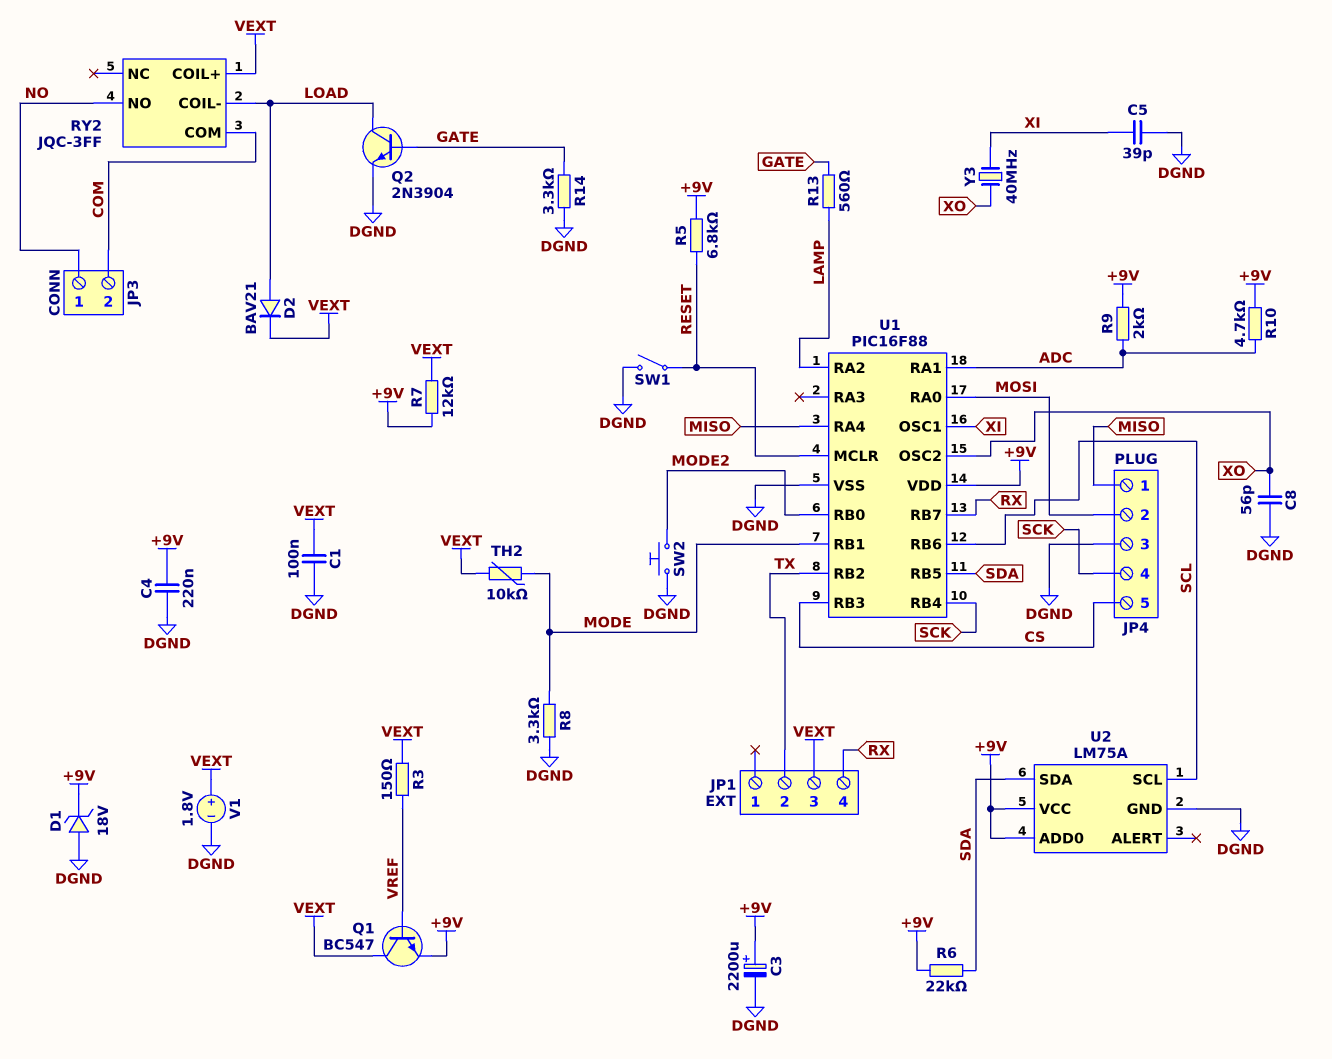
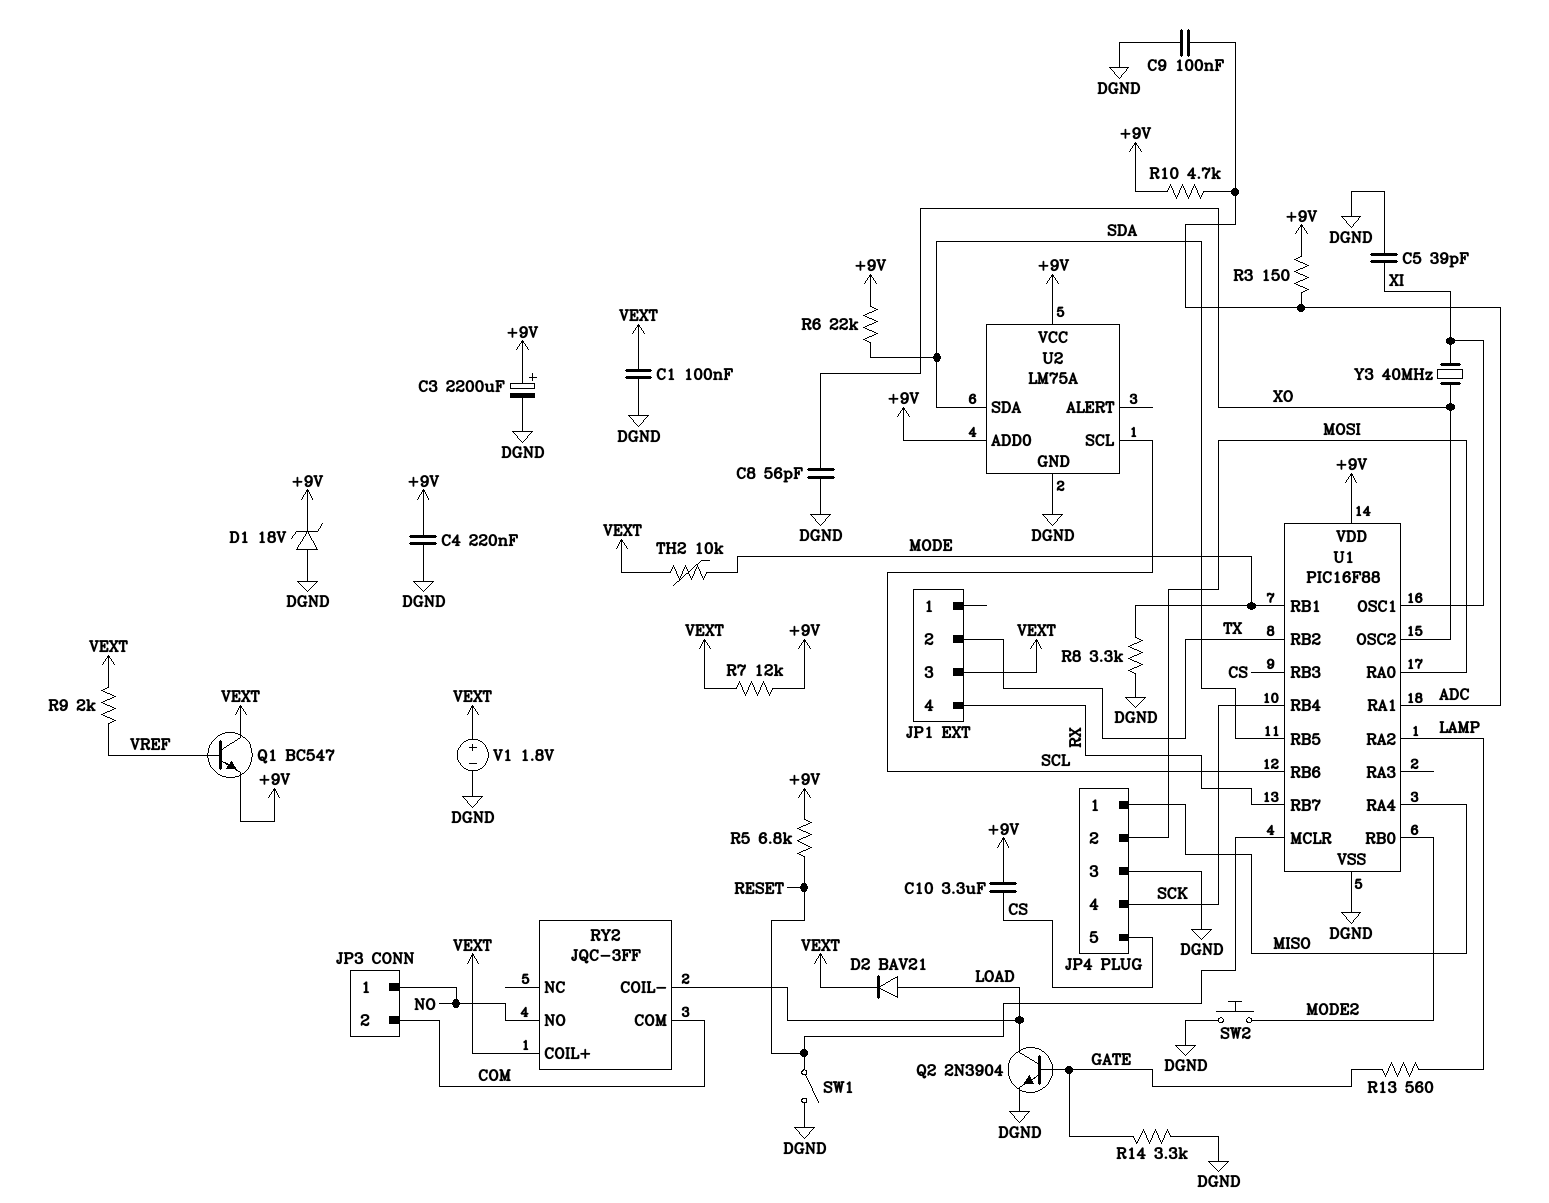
C9: none -> 100nF (ADC, DGND)
C10: none -> 3.3uF (+9V, CS)
R3: 150 (VEXT, VREF) -> 150 (+9V, ADC)
R9: 2k (+9V, ADC) -> 2k (VEXT, VREF)

